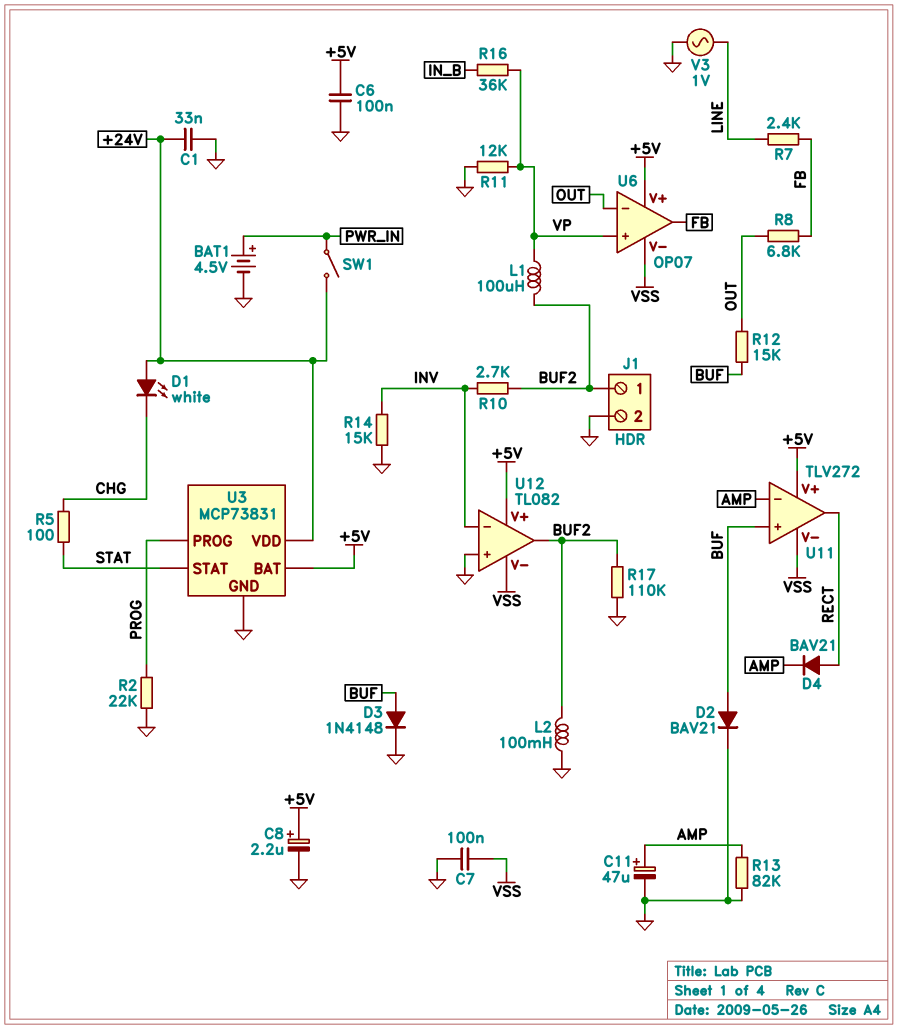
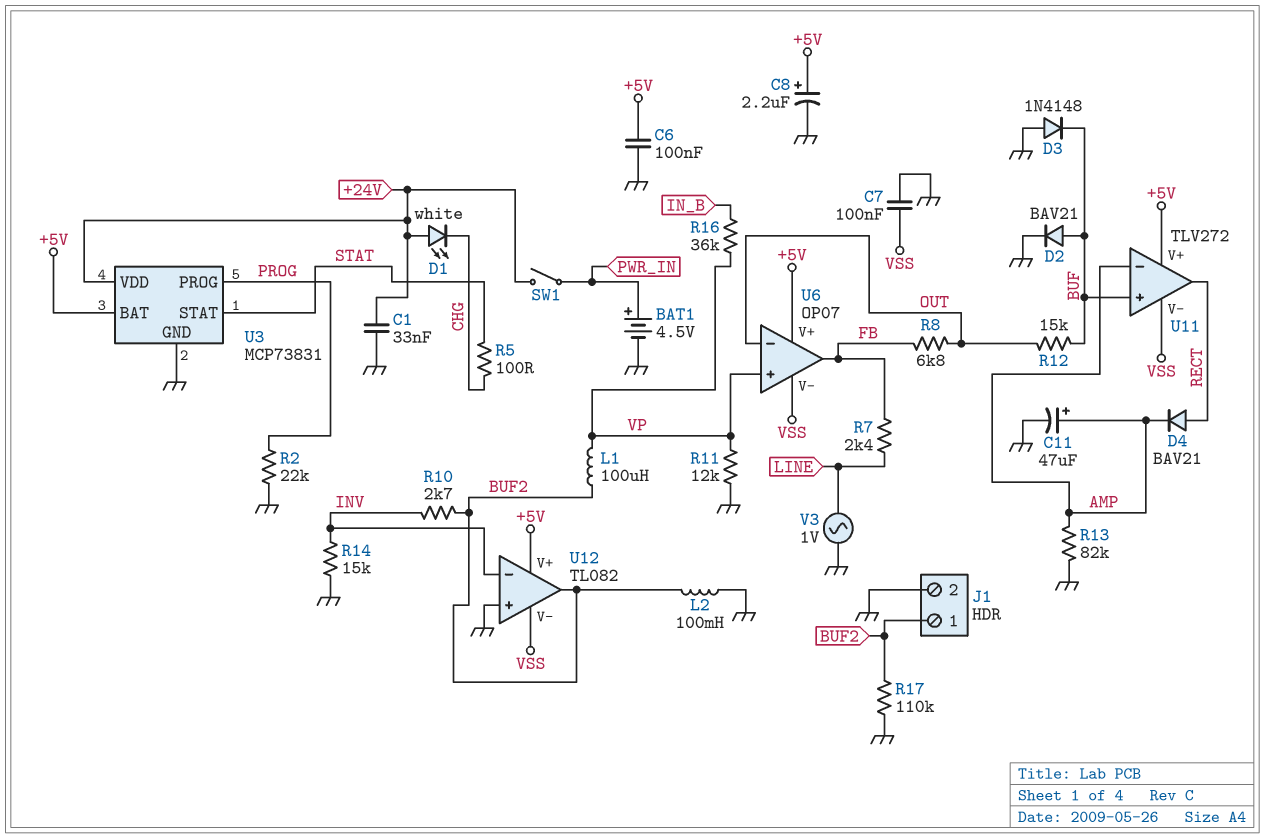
D3: diode 1N4148 (A BUF, K GND) -> diode 1N4148 (A GND, K BUF)

